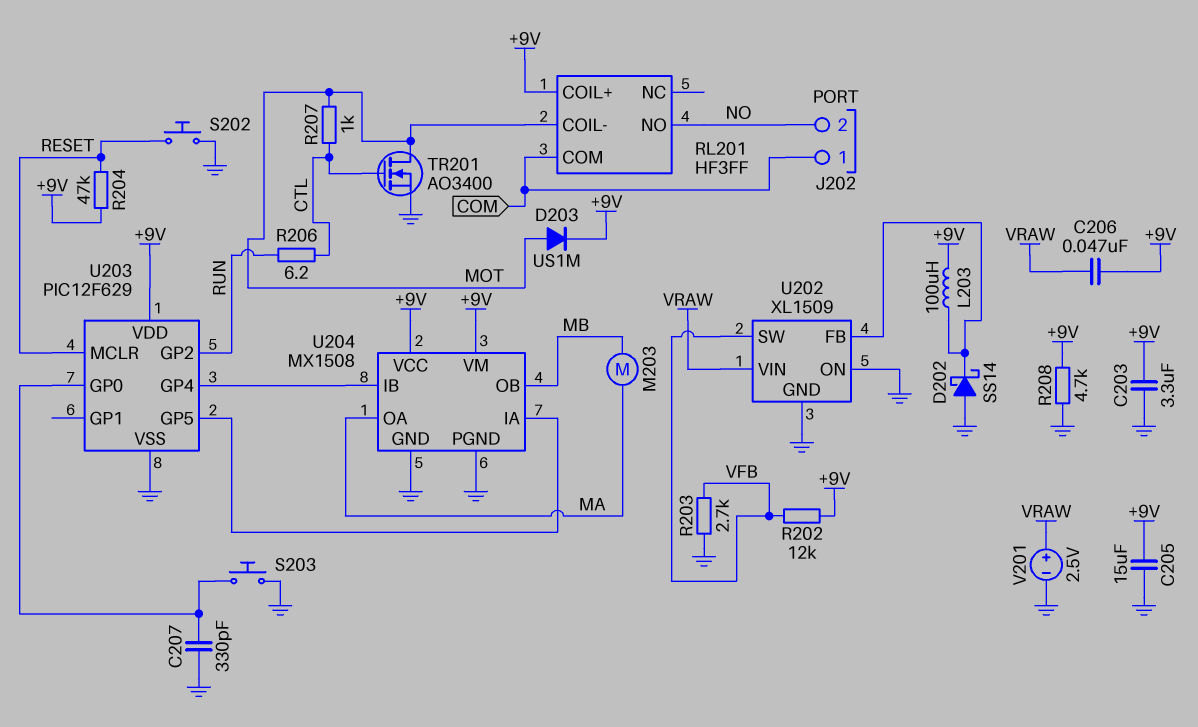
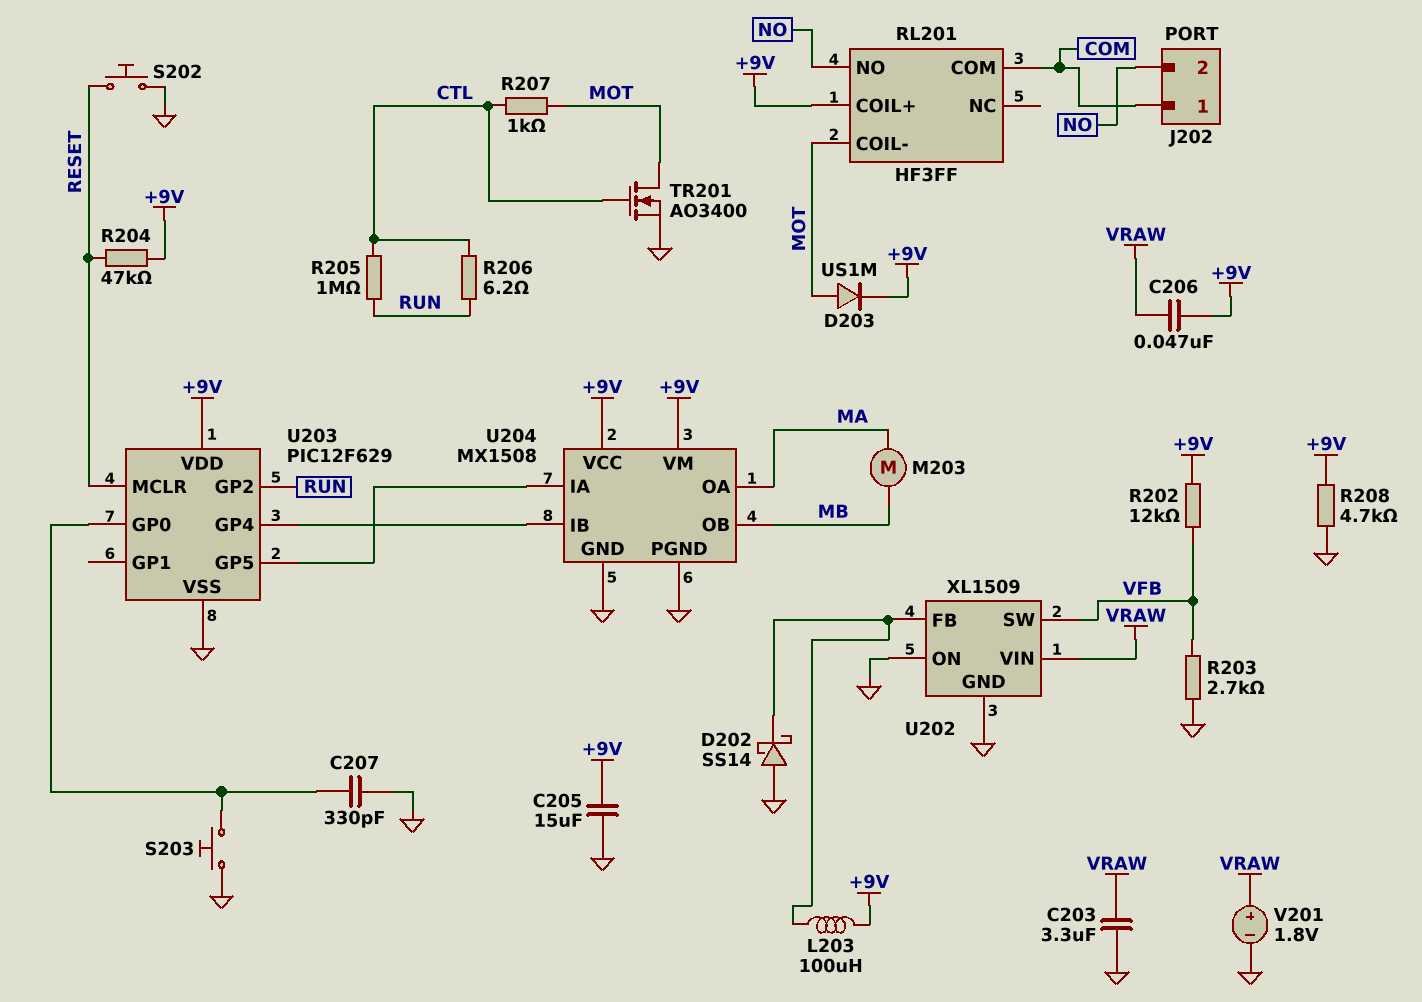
C203: 3.3uF (+9V, GND) -> 3.3uF (GND, VRAW)
R205: none -> 1M (CTL, RUN)
V201: 2.5V (plus VRAW, minus GND) -> 1.8V (plus VRAW, minus GND)

